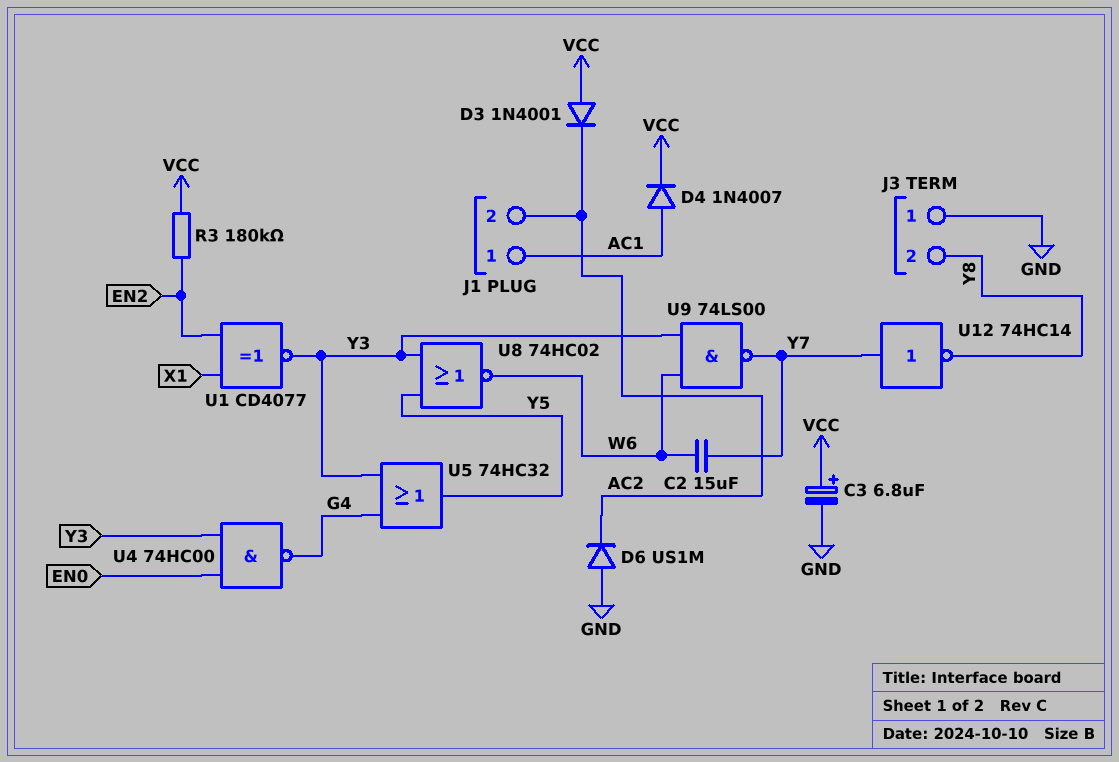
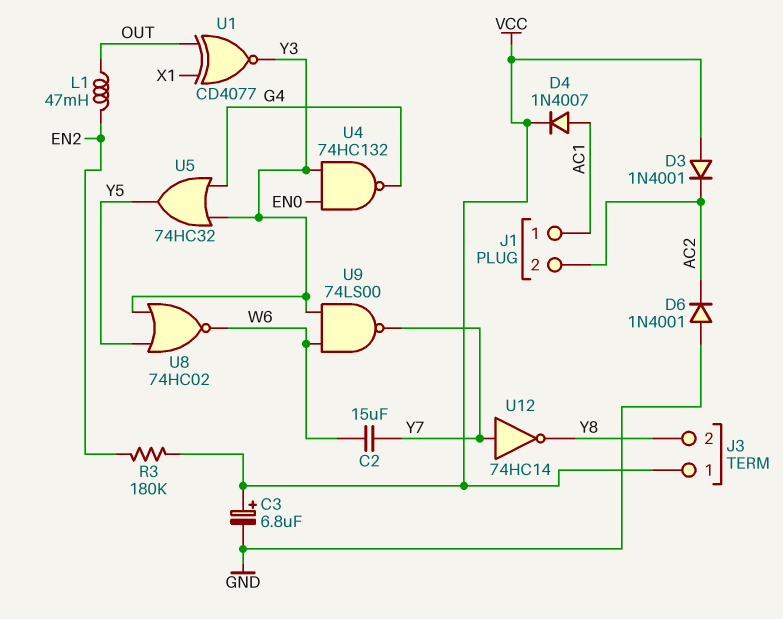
D6: diode US1M (A GND, K AC2) -> diode 1N4001 (A GND, K AC2)
J3 pin 1: GND -> VCC
L1: none -> 47mH (EN2, OUT)
U1: XNOR CD4077 (in EN2, in X1, out Y3) -> XNOR CD4077 (in OUT, in X1, out Y3)
U4: NAND 74HC00 (in EN0, in Y3, out G4) -> NAND 74HC132 (in EN0, in Y3, out G4)

